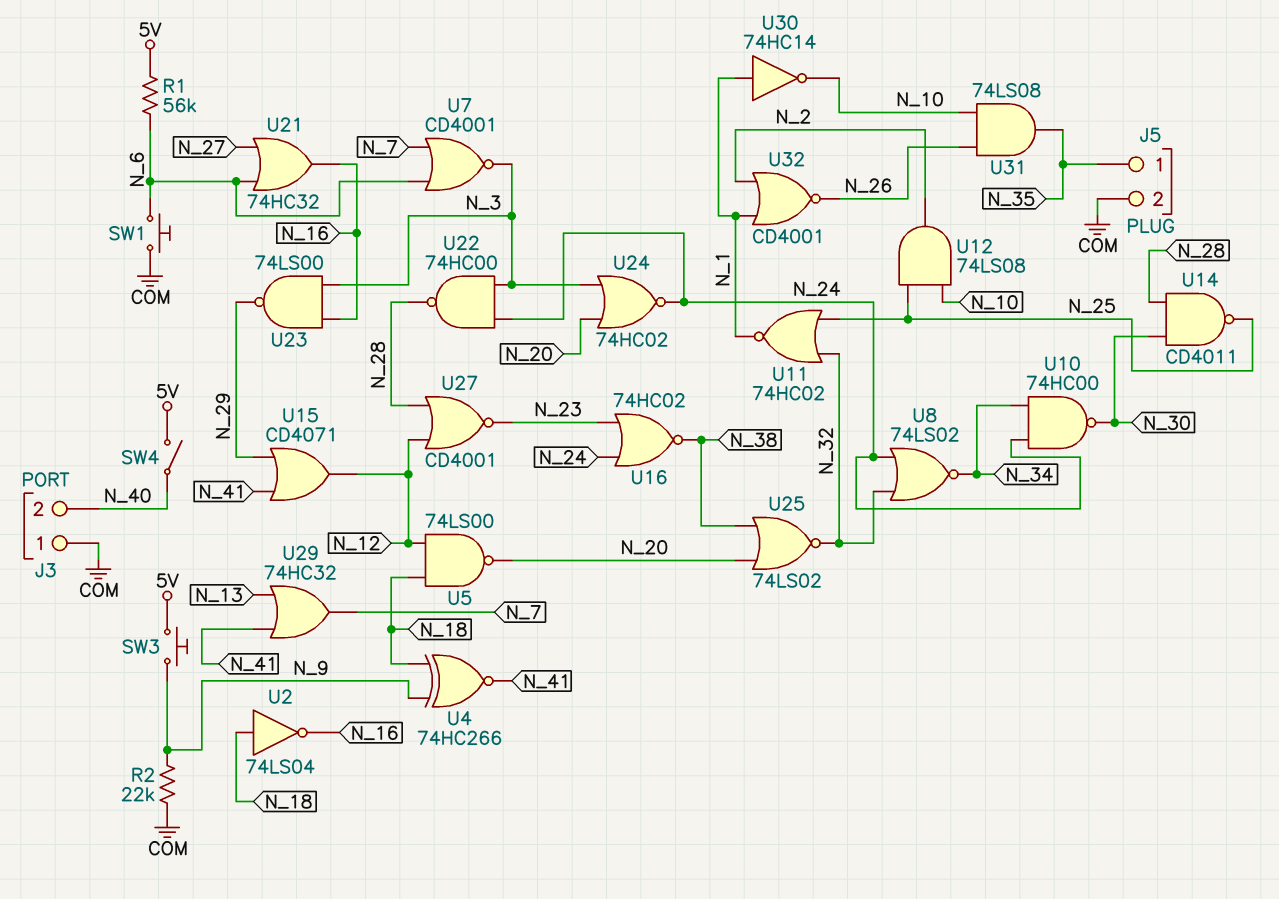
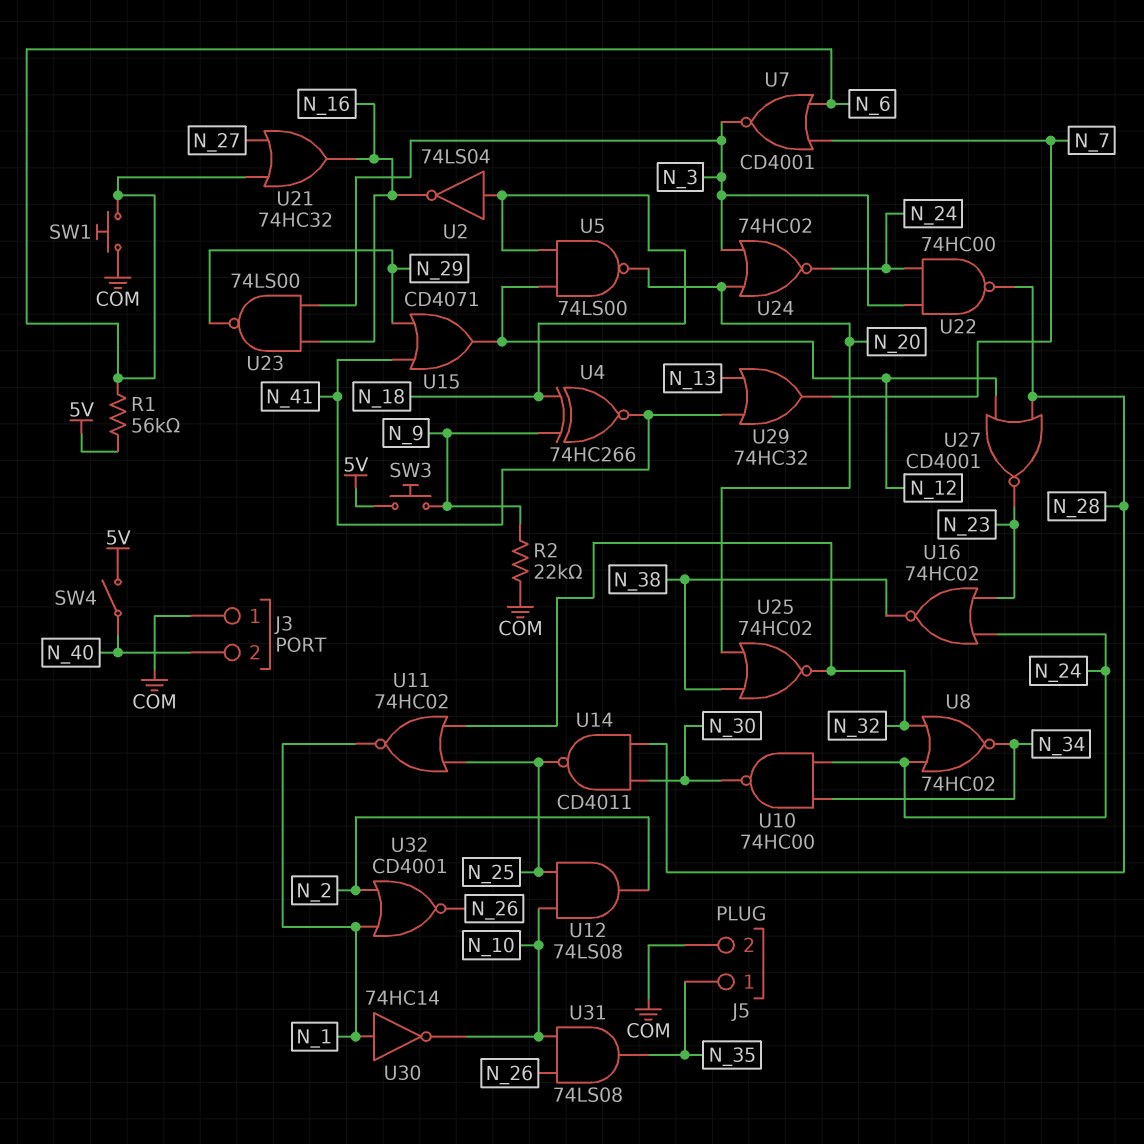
U8: NOR 74LS02 (in N_24, in N_32, out N_34) -> NOR 74HC02 (in N_24, in N_32, out N_34)
U25: NOR 74LS02 (in N_20, in N_38, out N_32) -> NOR 74HC02 (in N_20, in N_38, out N_32)

